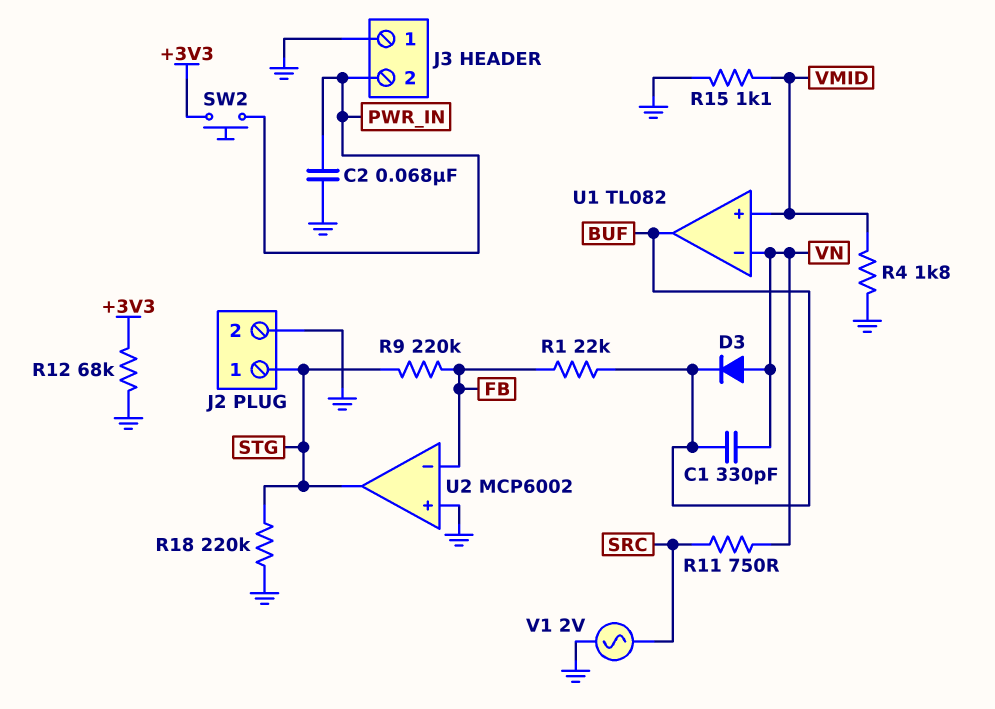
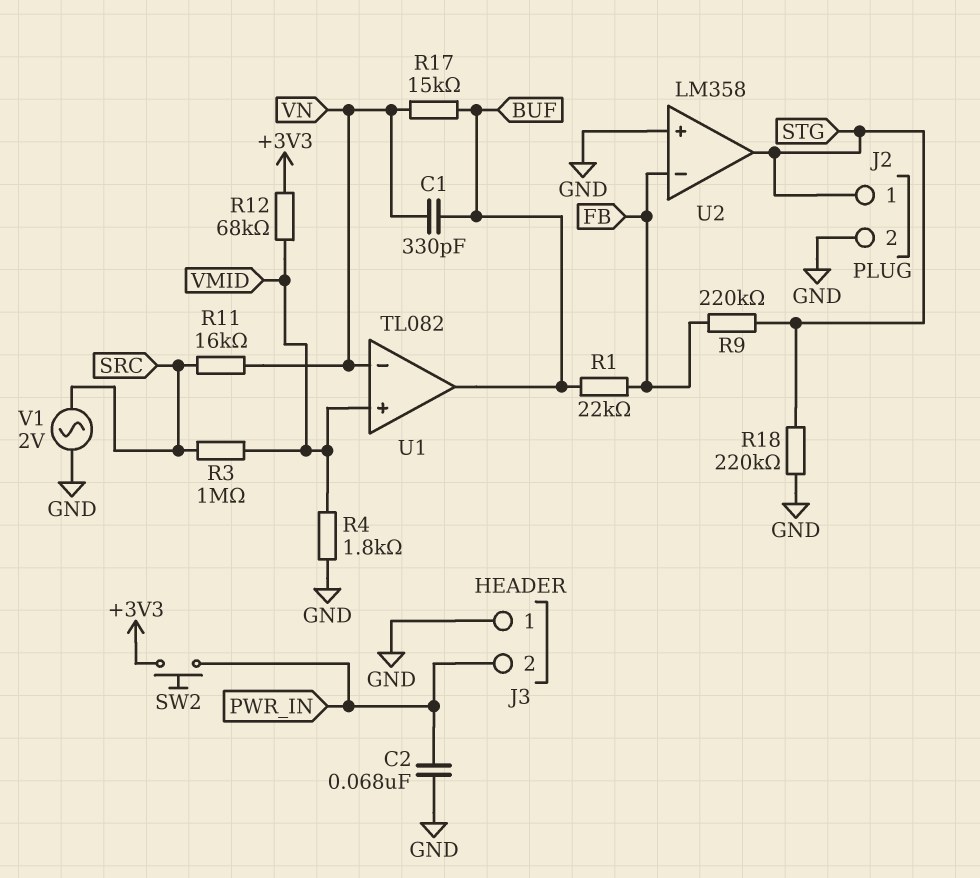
D3: diode (A VN, K BUF) -> none
R3: none -> 1M (SRC, VMID)
R11: 750 (SRC, VN) -> 16k (SRC, VN)
R12: 68k (+3V3, GND) -> 68k (+3V3, VMID)
R15: 1.1k (GND, VMID) -> none
R17: none -> 15k (BUF, VN)
U2: MCP6002 -> LM358

